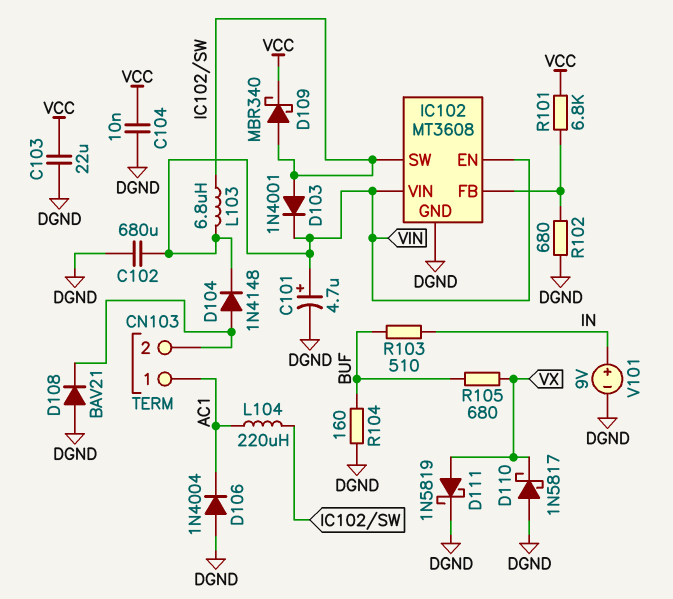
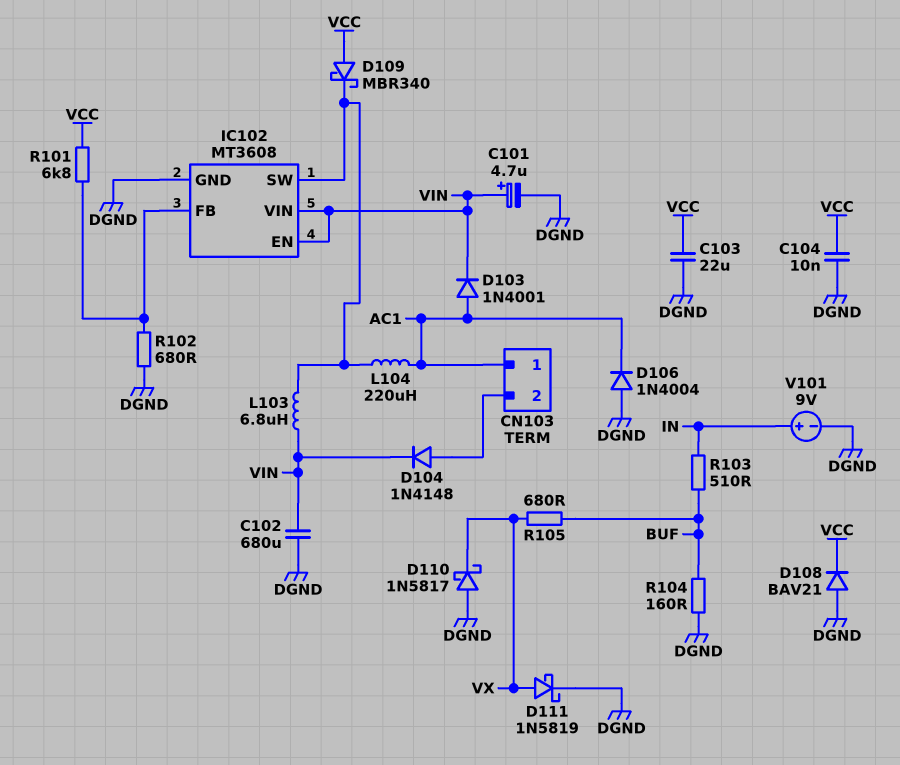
D103: diode 1N4001 (A IC102/SW, K VIN) -> diode 1N4001 (A AC1, K VIN)
D108: diode BAV21 (A DGND, K CN103/2) -> diode BAV21 (A DGND, K VCC)
D109: schottky MBR340 (A IC102/SW, K VCC) -> schottky MBR340 (A VCC, K IC102/SW)

